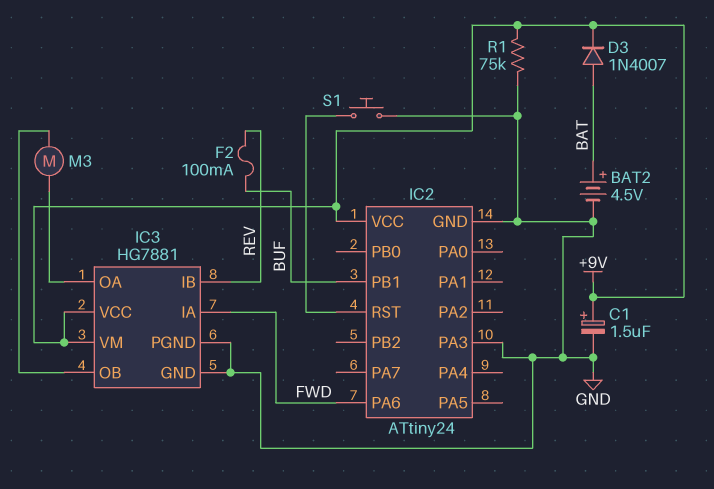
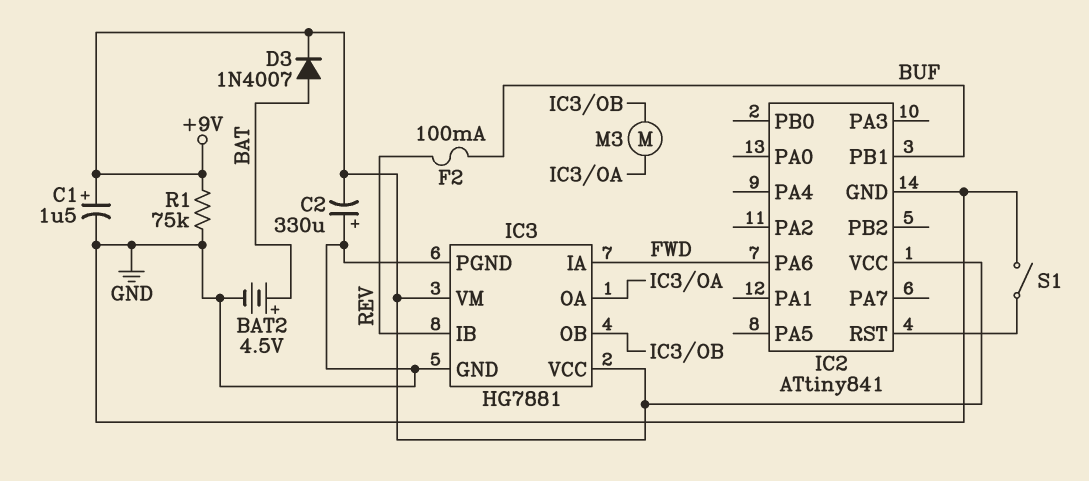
C2: none -> 330uF (plus GND, minus +9V)
IC2: ATtiny24 -> ATtiny841
IC2 pin PA3: GND -> none
S1: button (GND, IC2/RST) -> switch (GND, IC2/RST)

